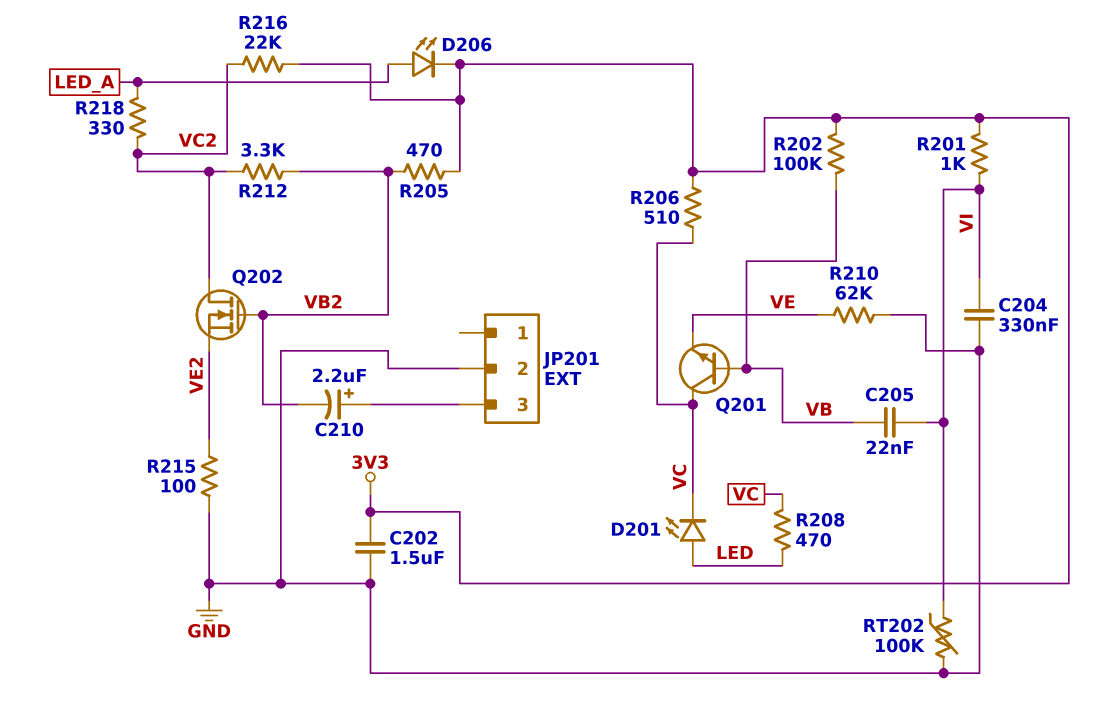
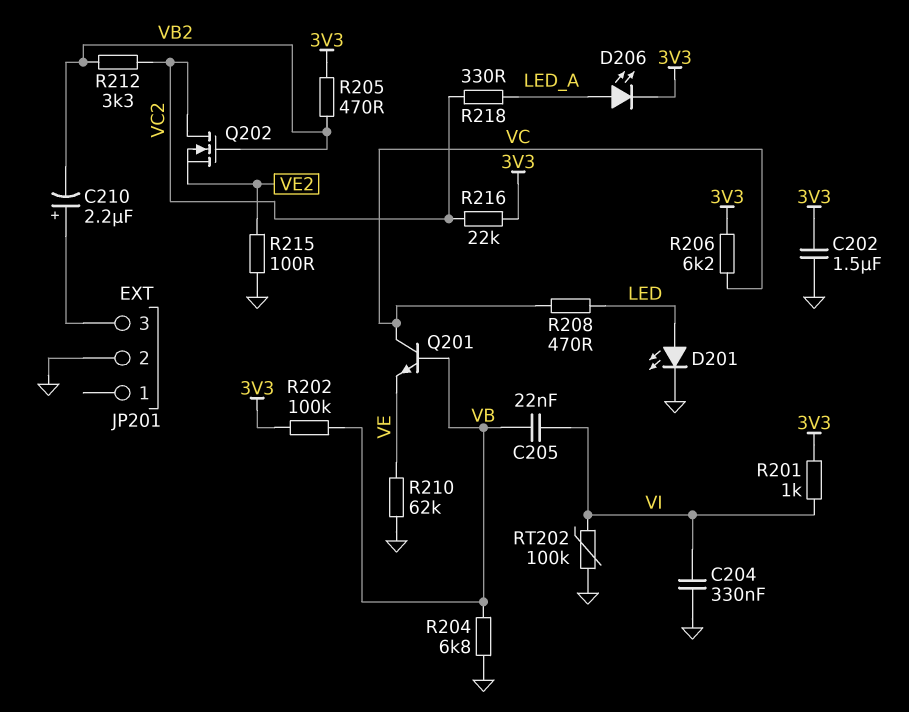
D201: LED (A LED, K VC) -> LED (A LED, K GND)
R204: none -> 6.8k (GND, VB)
R206: 510 (3V3, VC) -> 6.2k (3V3, VC)

